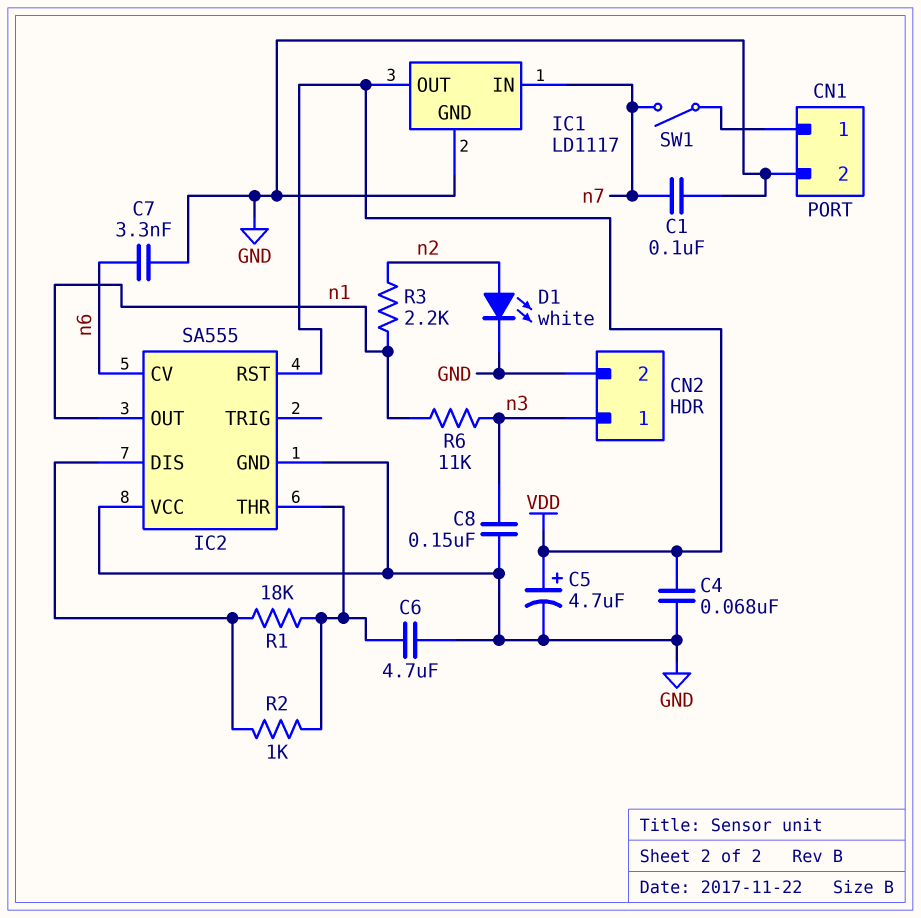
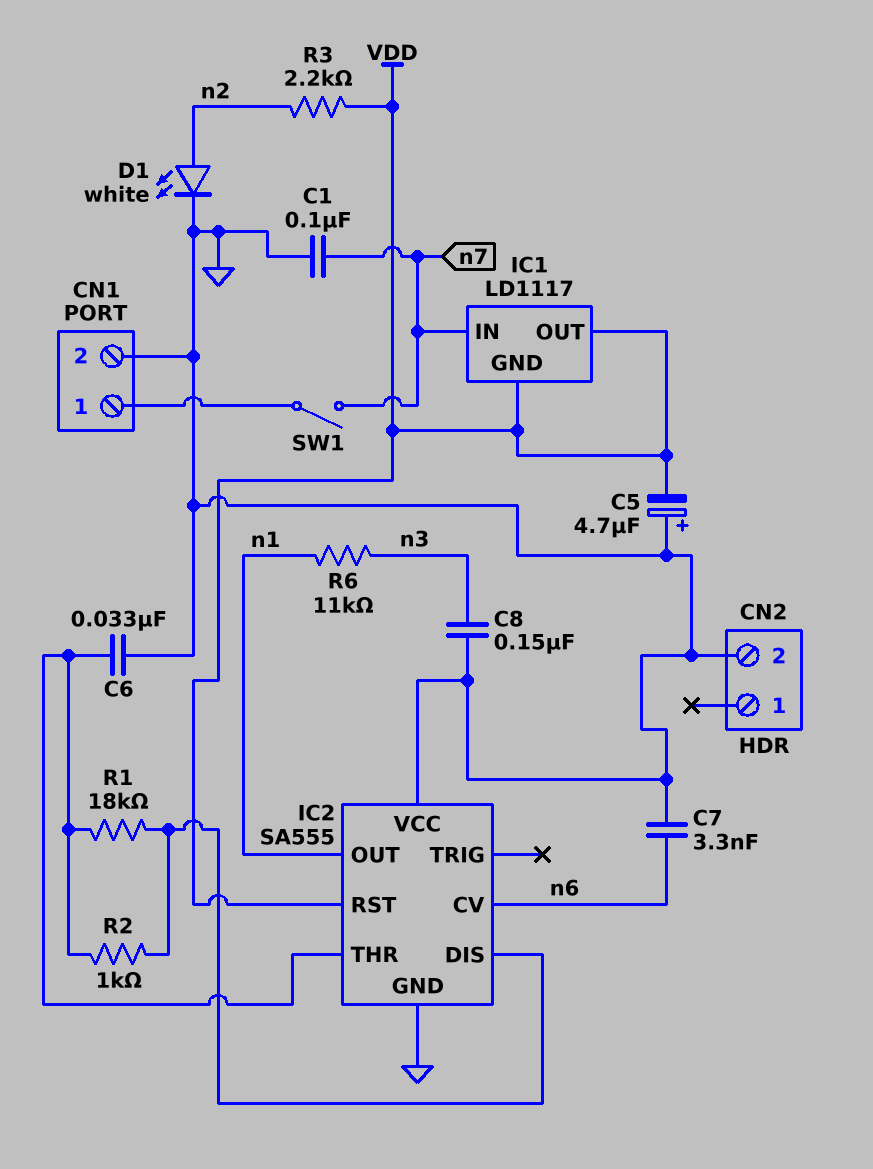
C4: 68nF (GND, VDD) -> none
C5: 4.7uF (plus VDD, minus GND) -> 4.7uF (plus GND, minus VDD)
C6: 4.7uF (GND, IC2/THR) -> 33nF (GND, IC2/THR)
CN2 pin 1: n3 -> none
IC1 pin GND: GND -> VDD
R3: 2.2k (n1, n2) -> 2.2k (VDD, n2)

